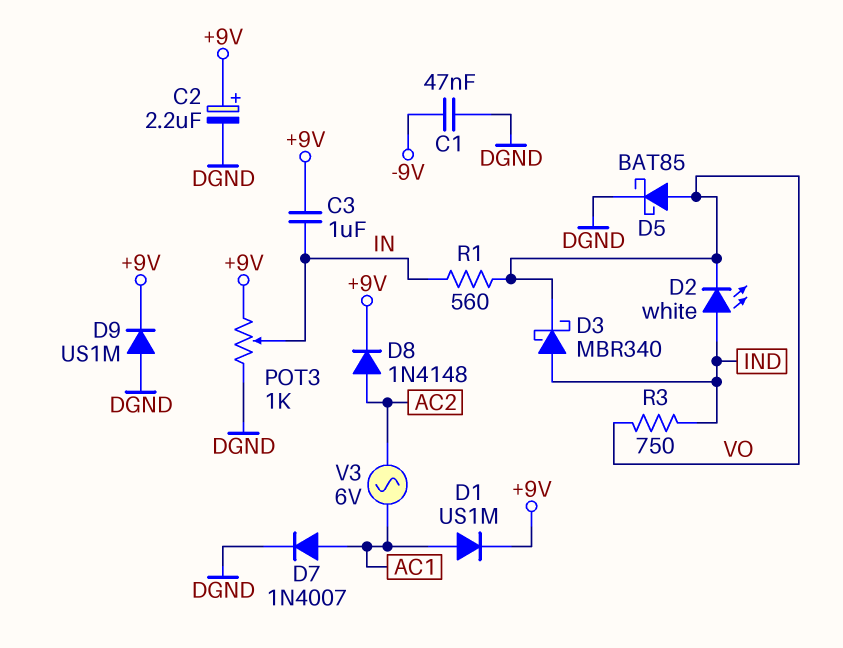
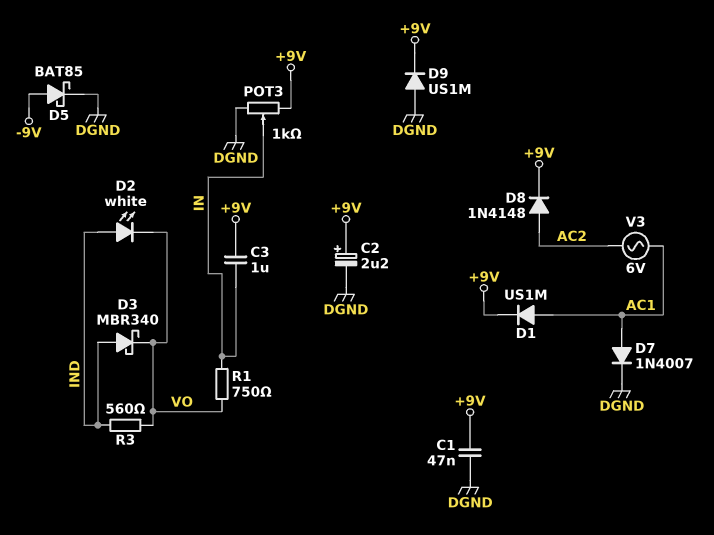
C1: 47nF (-9V, DGND) -> 47nF (+9V, DGND)
D5: schottky BAT85 (A VO, K DGND) -> schottky BAT85 (A -9V, K DGND)
R1: 560 (IN, VO) -> 750 (IN, VO)
R3: 750 (IND, VO) -> 560 (IND, VO)

